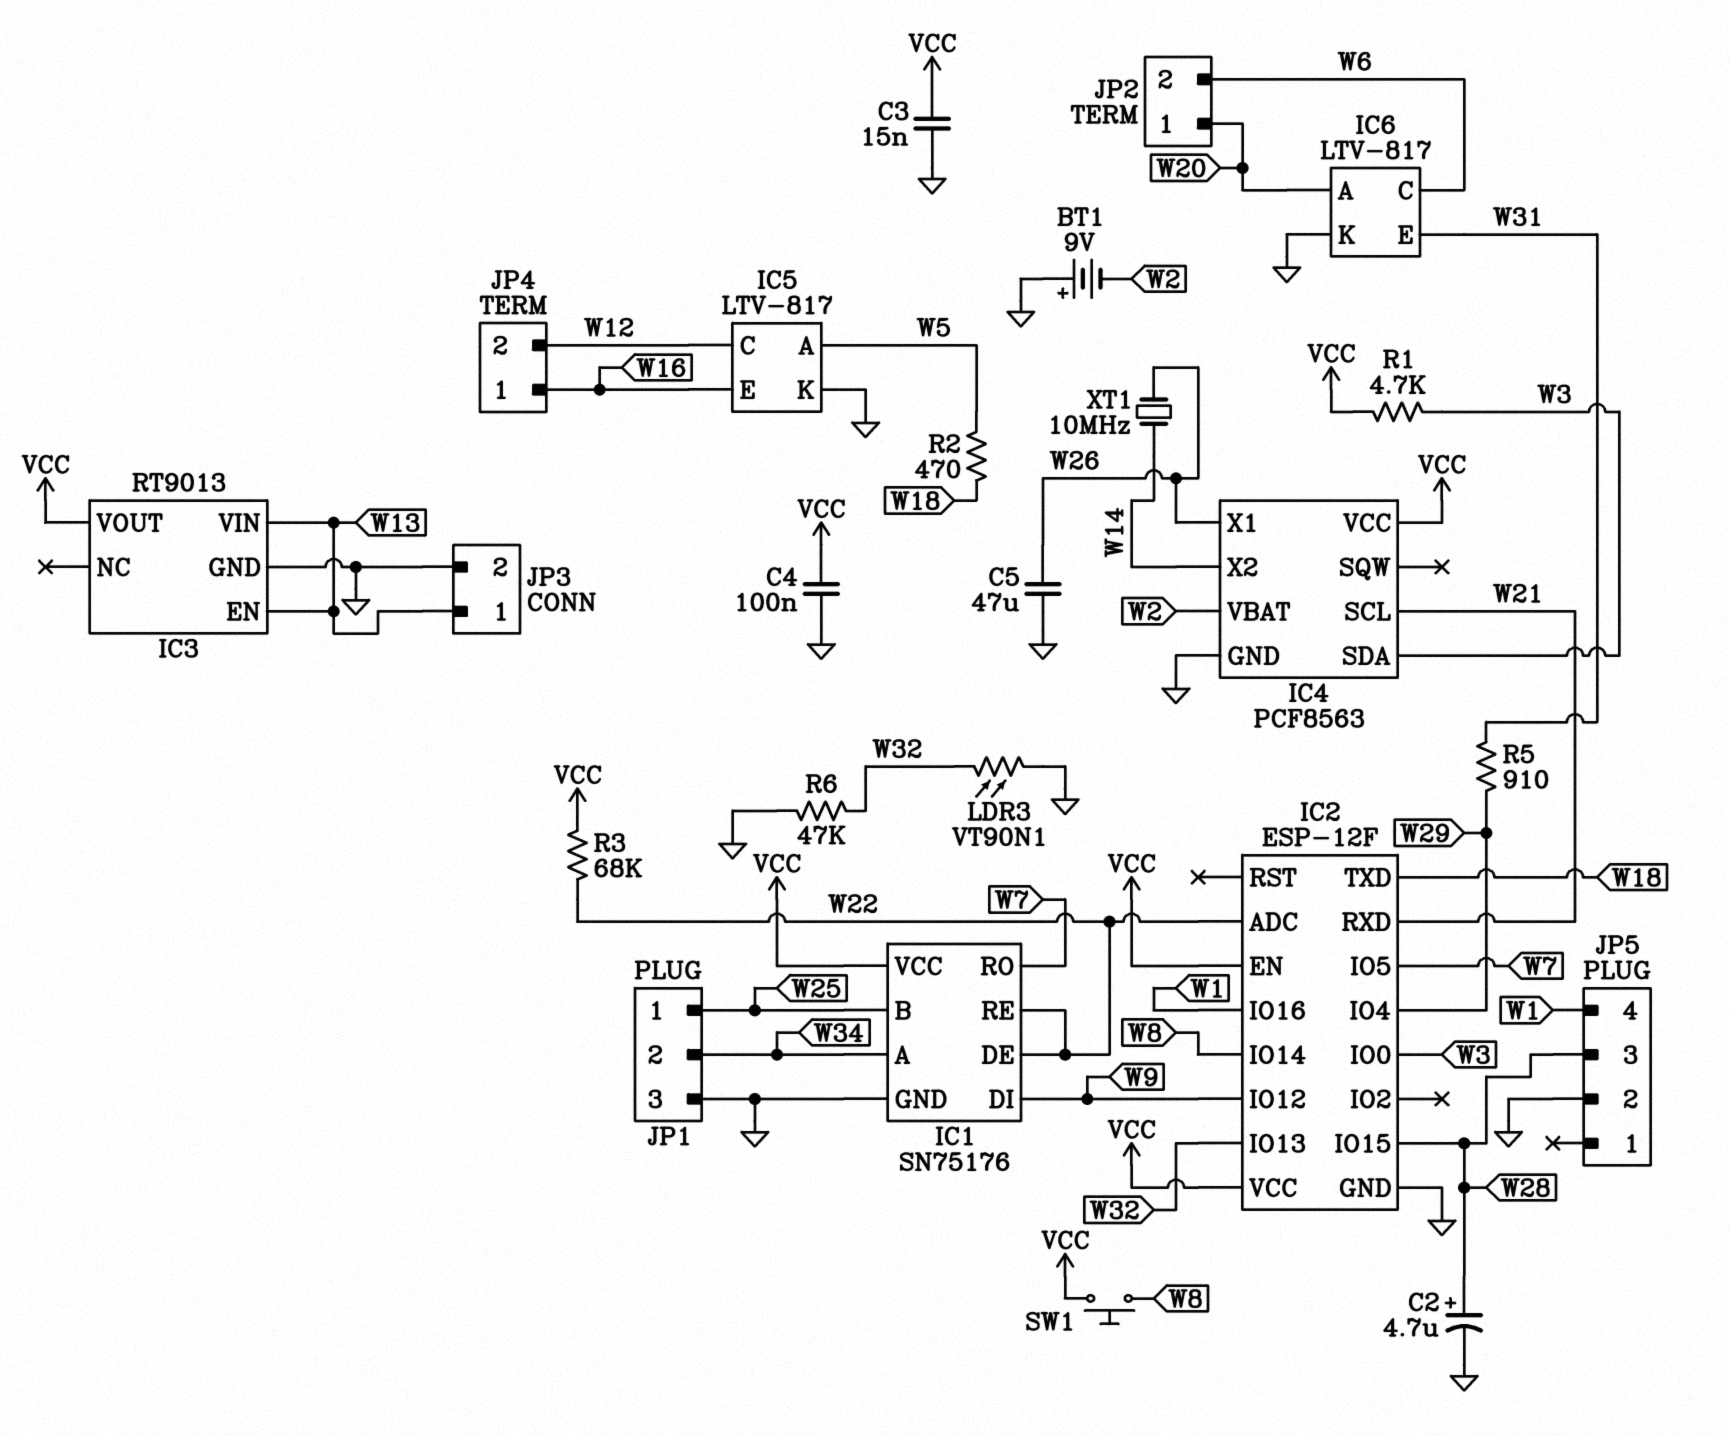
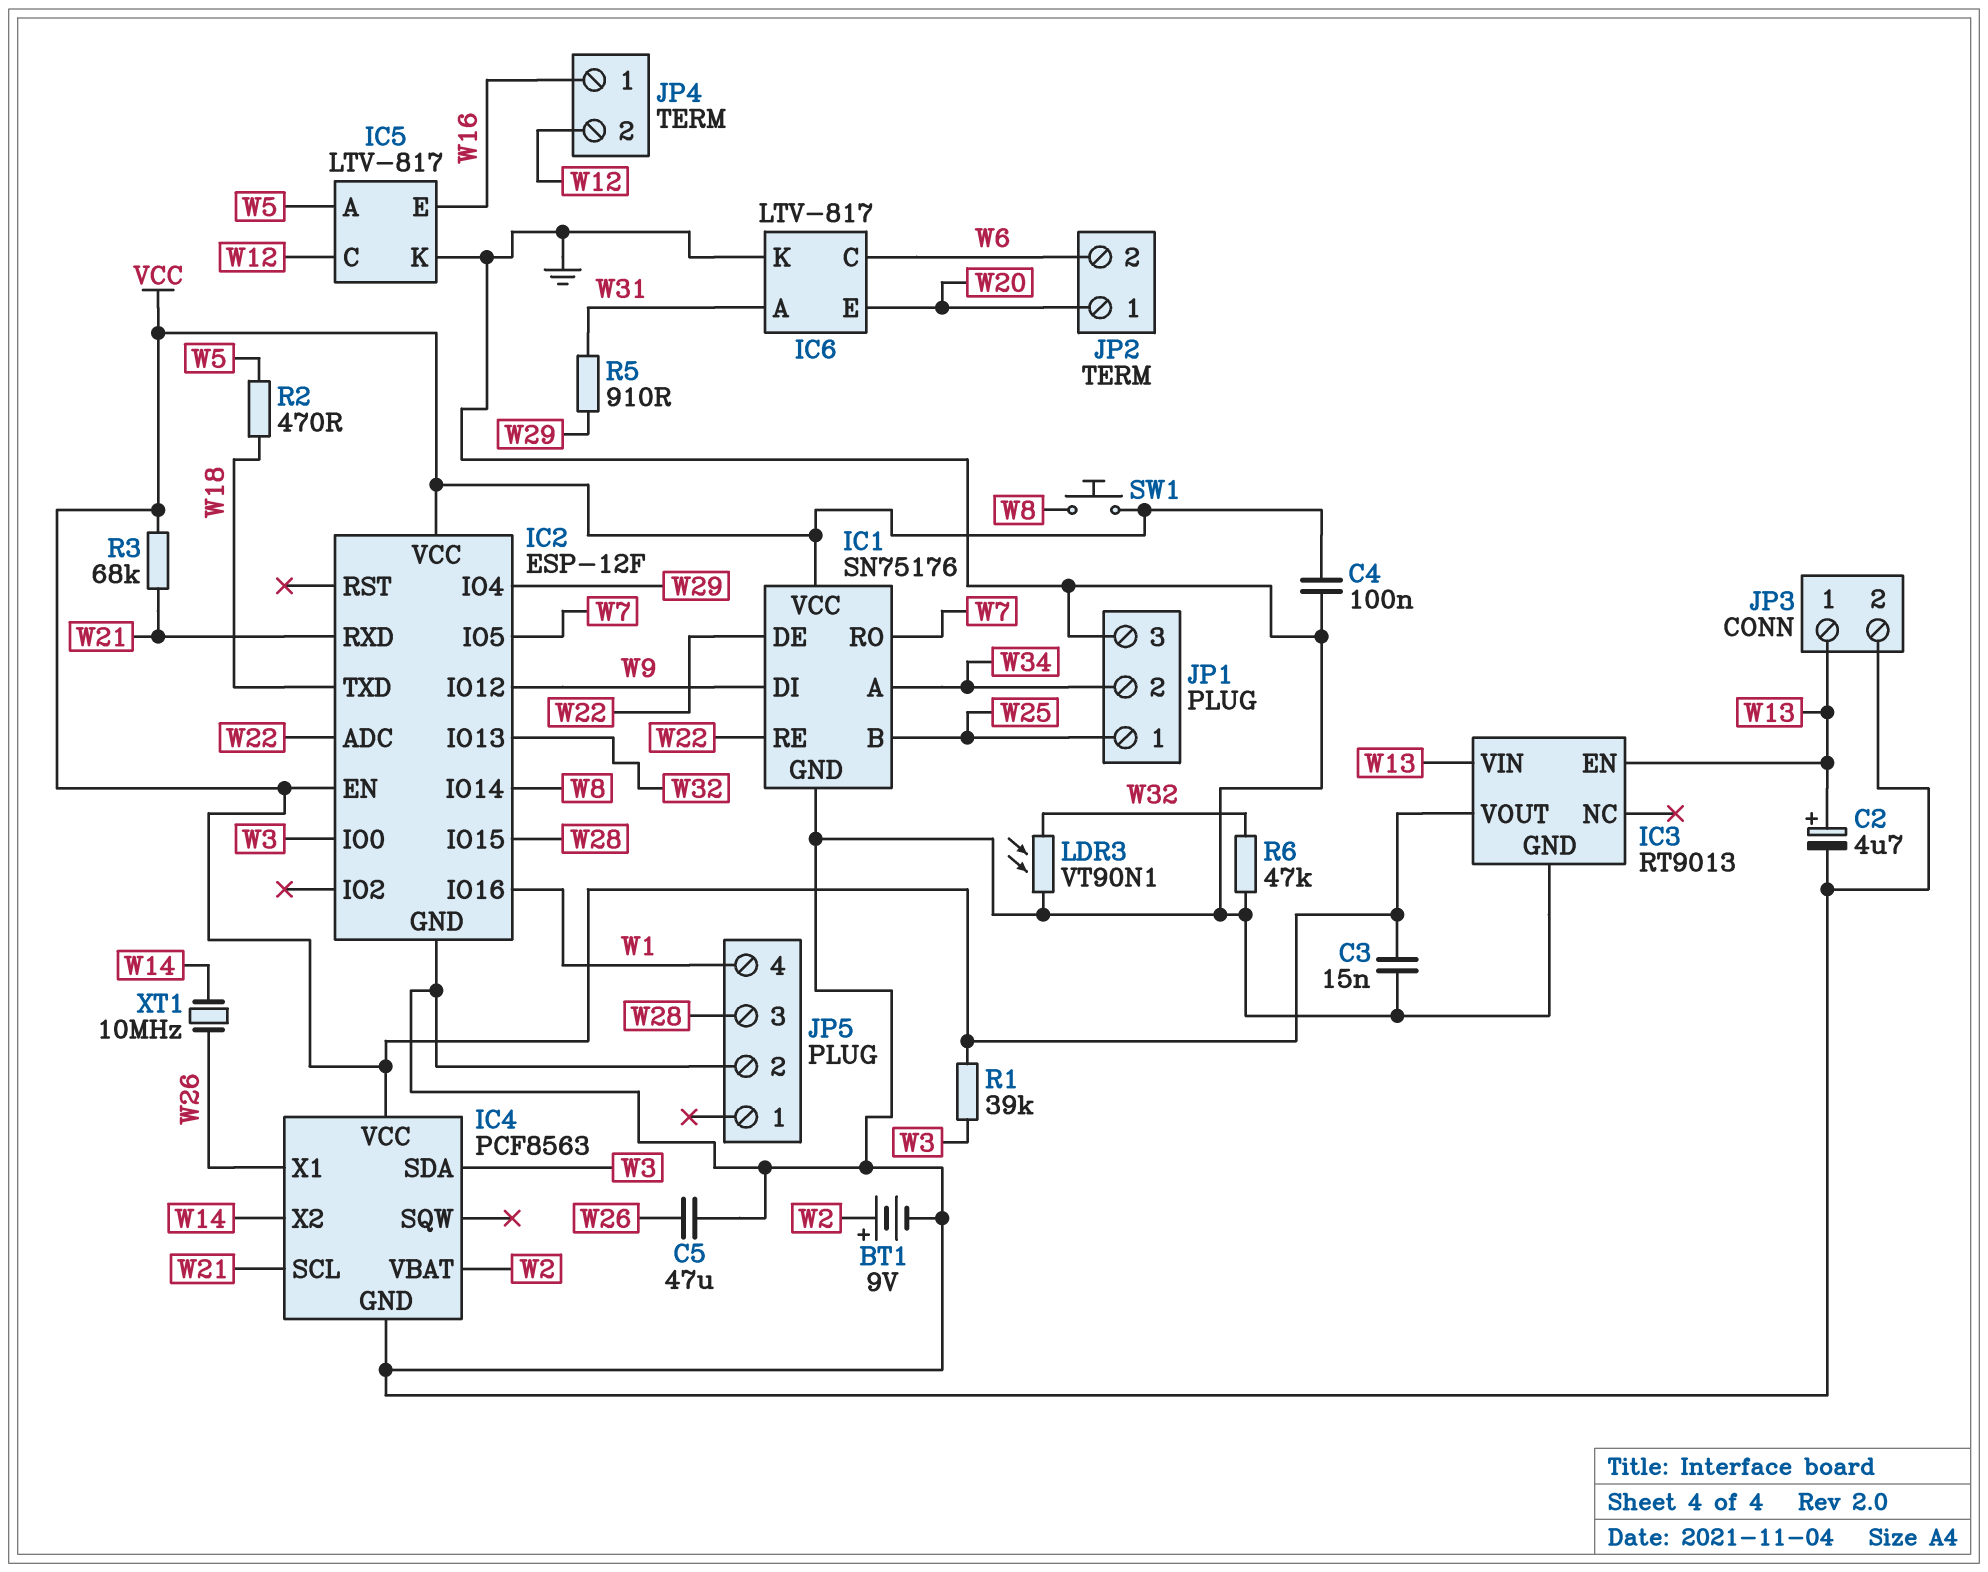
BT1: 9V (plus GND, minus W2) -> 9V (plus W2, minus GND)
C2: 4.7uF (plus W28, minus GND) -> 4.7uF (plus W13, minus GND)
IC6 pin A: W20 -> W31
IC6 pin E: W31 -> W20
R1: 4.7k (VCC, W3) -> 39k (VCC, W3)
R3: 68k (VCC, W22) -> 68k (VCC, W21)

